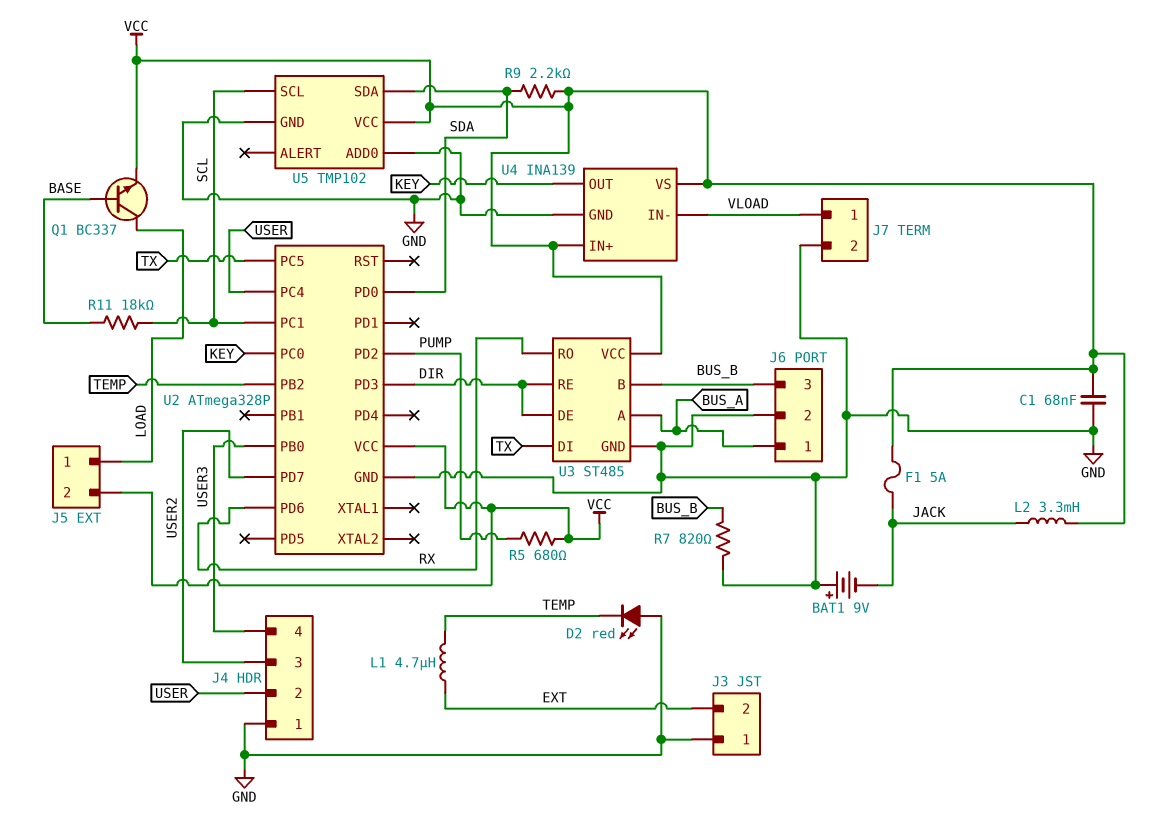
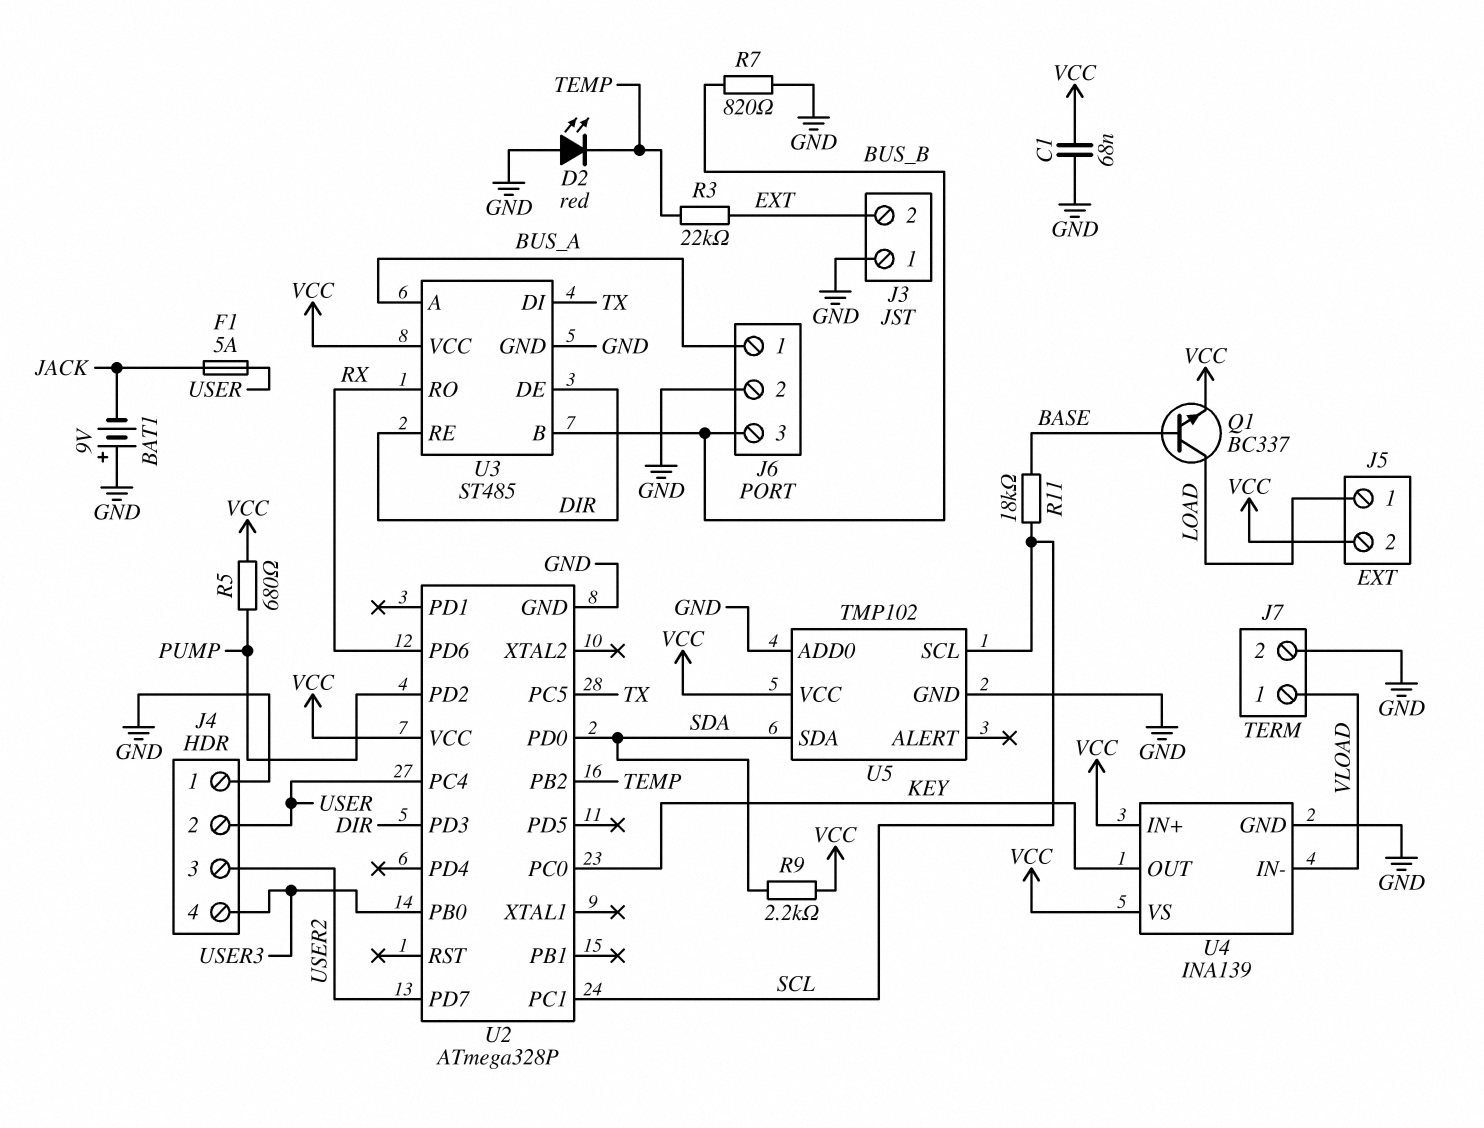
F1: 5A (JACK, VCC) -> 5A (JACK, USER)
L1: 4.7uH (EXT, TEMP) -> none
L2: 3.3mH (JACK, VCC) -> none
R3: none -> 22k (EXT, TEMP)

